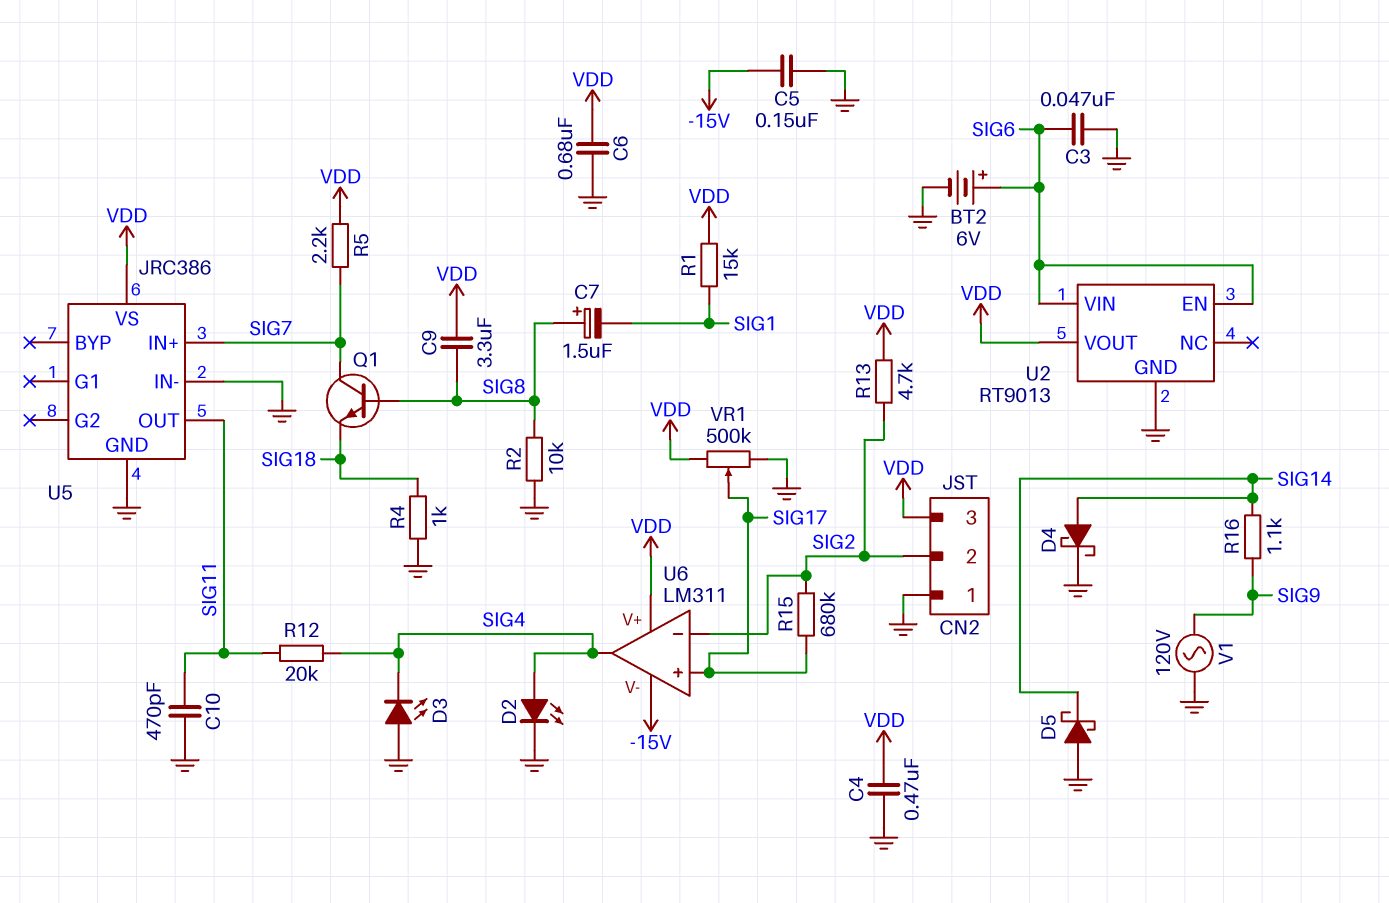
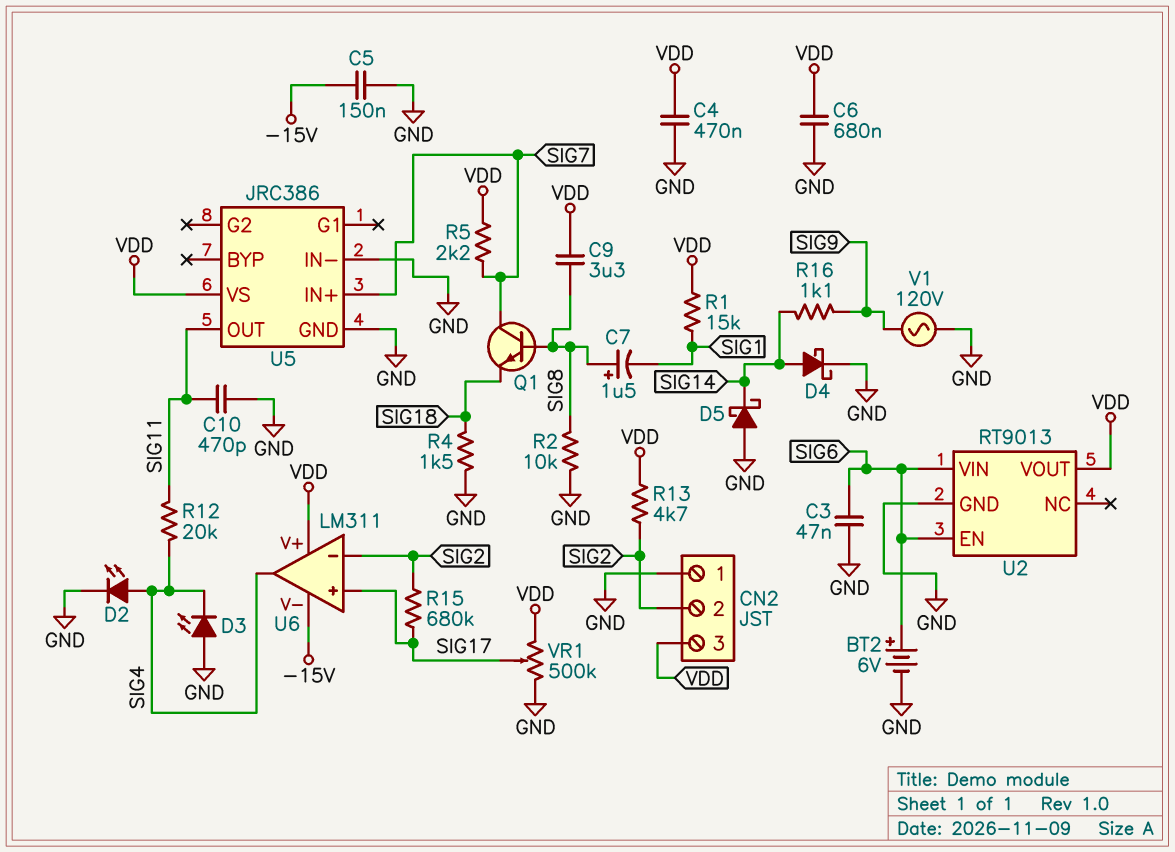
R4: 1k (GND, SIG18) -> 1.5k (GND, SIG18)

